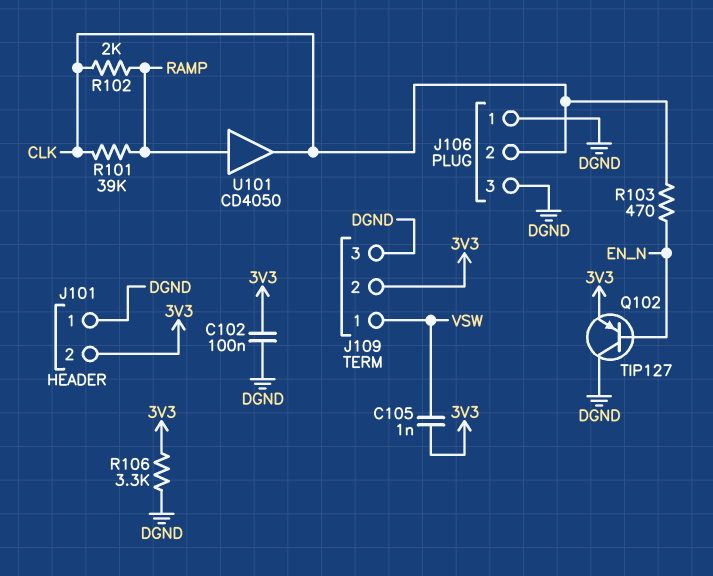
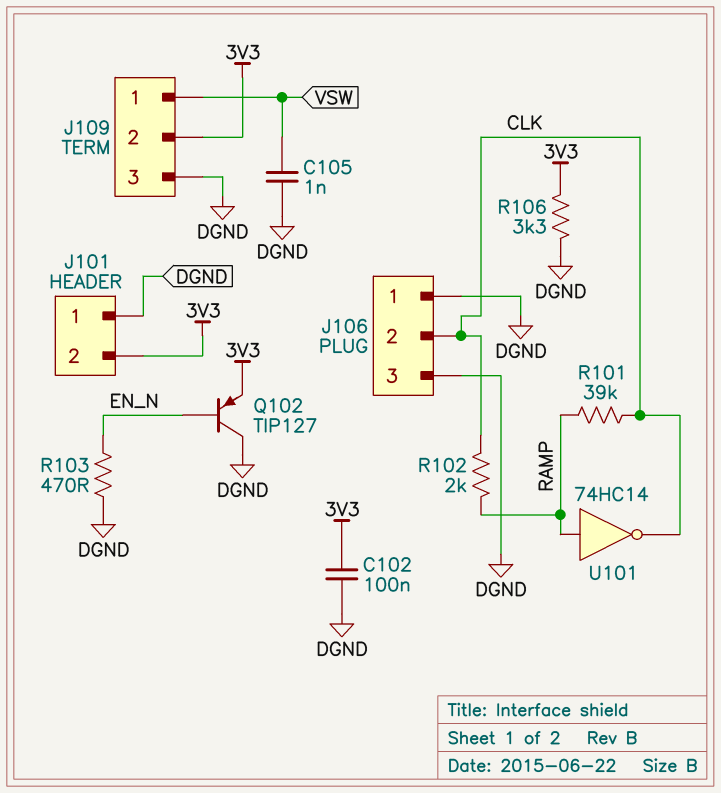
C105: 1nF (3V3, VSW) -> 1nF (DGND, VSW)
R103: 470 (CLK, EN_N) -> 470 (DGND, EN_N)
U101: buffer CD4050 (in RAMP, out CLK) -> NOT 74HC14 (in RAMP, out CLK)

